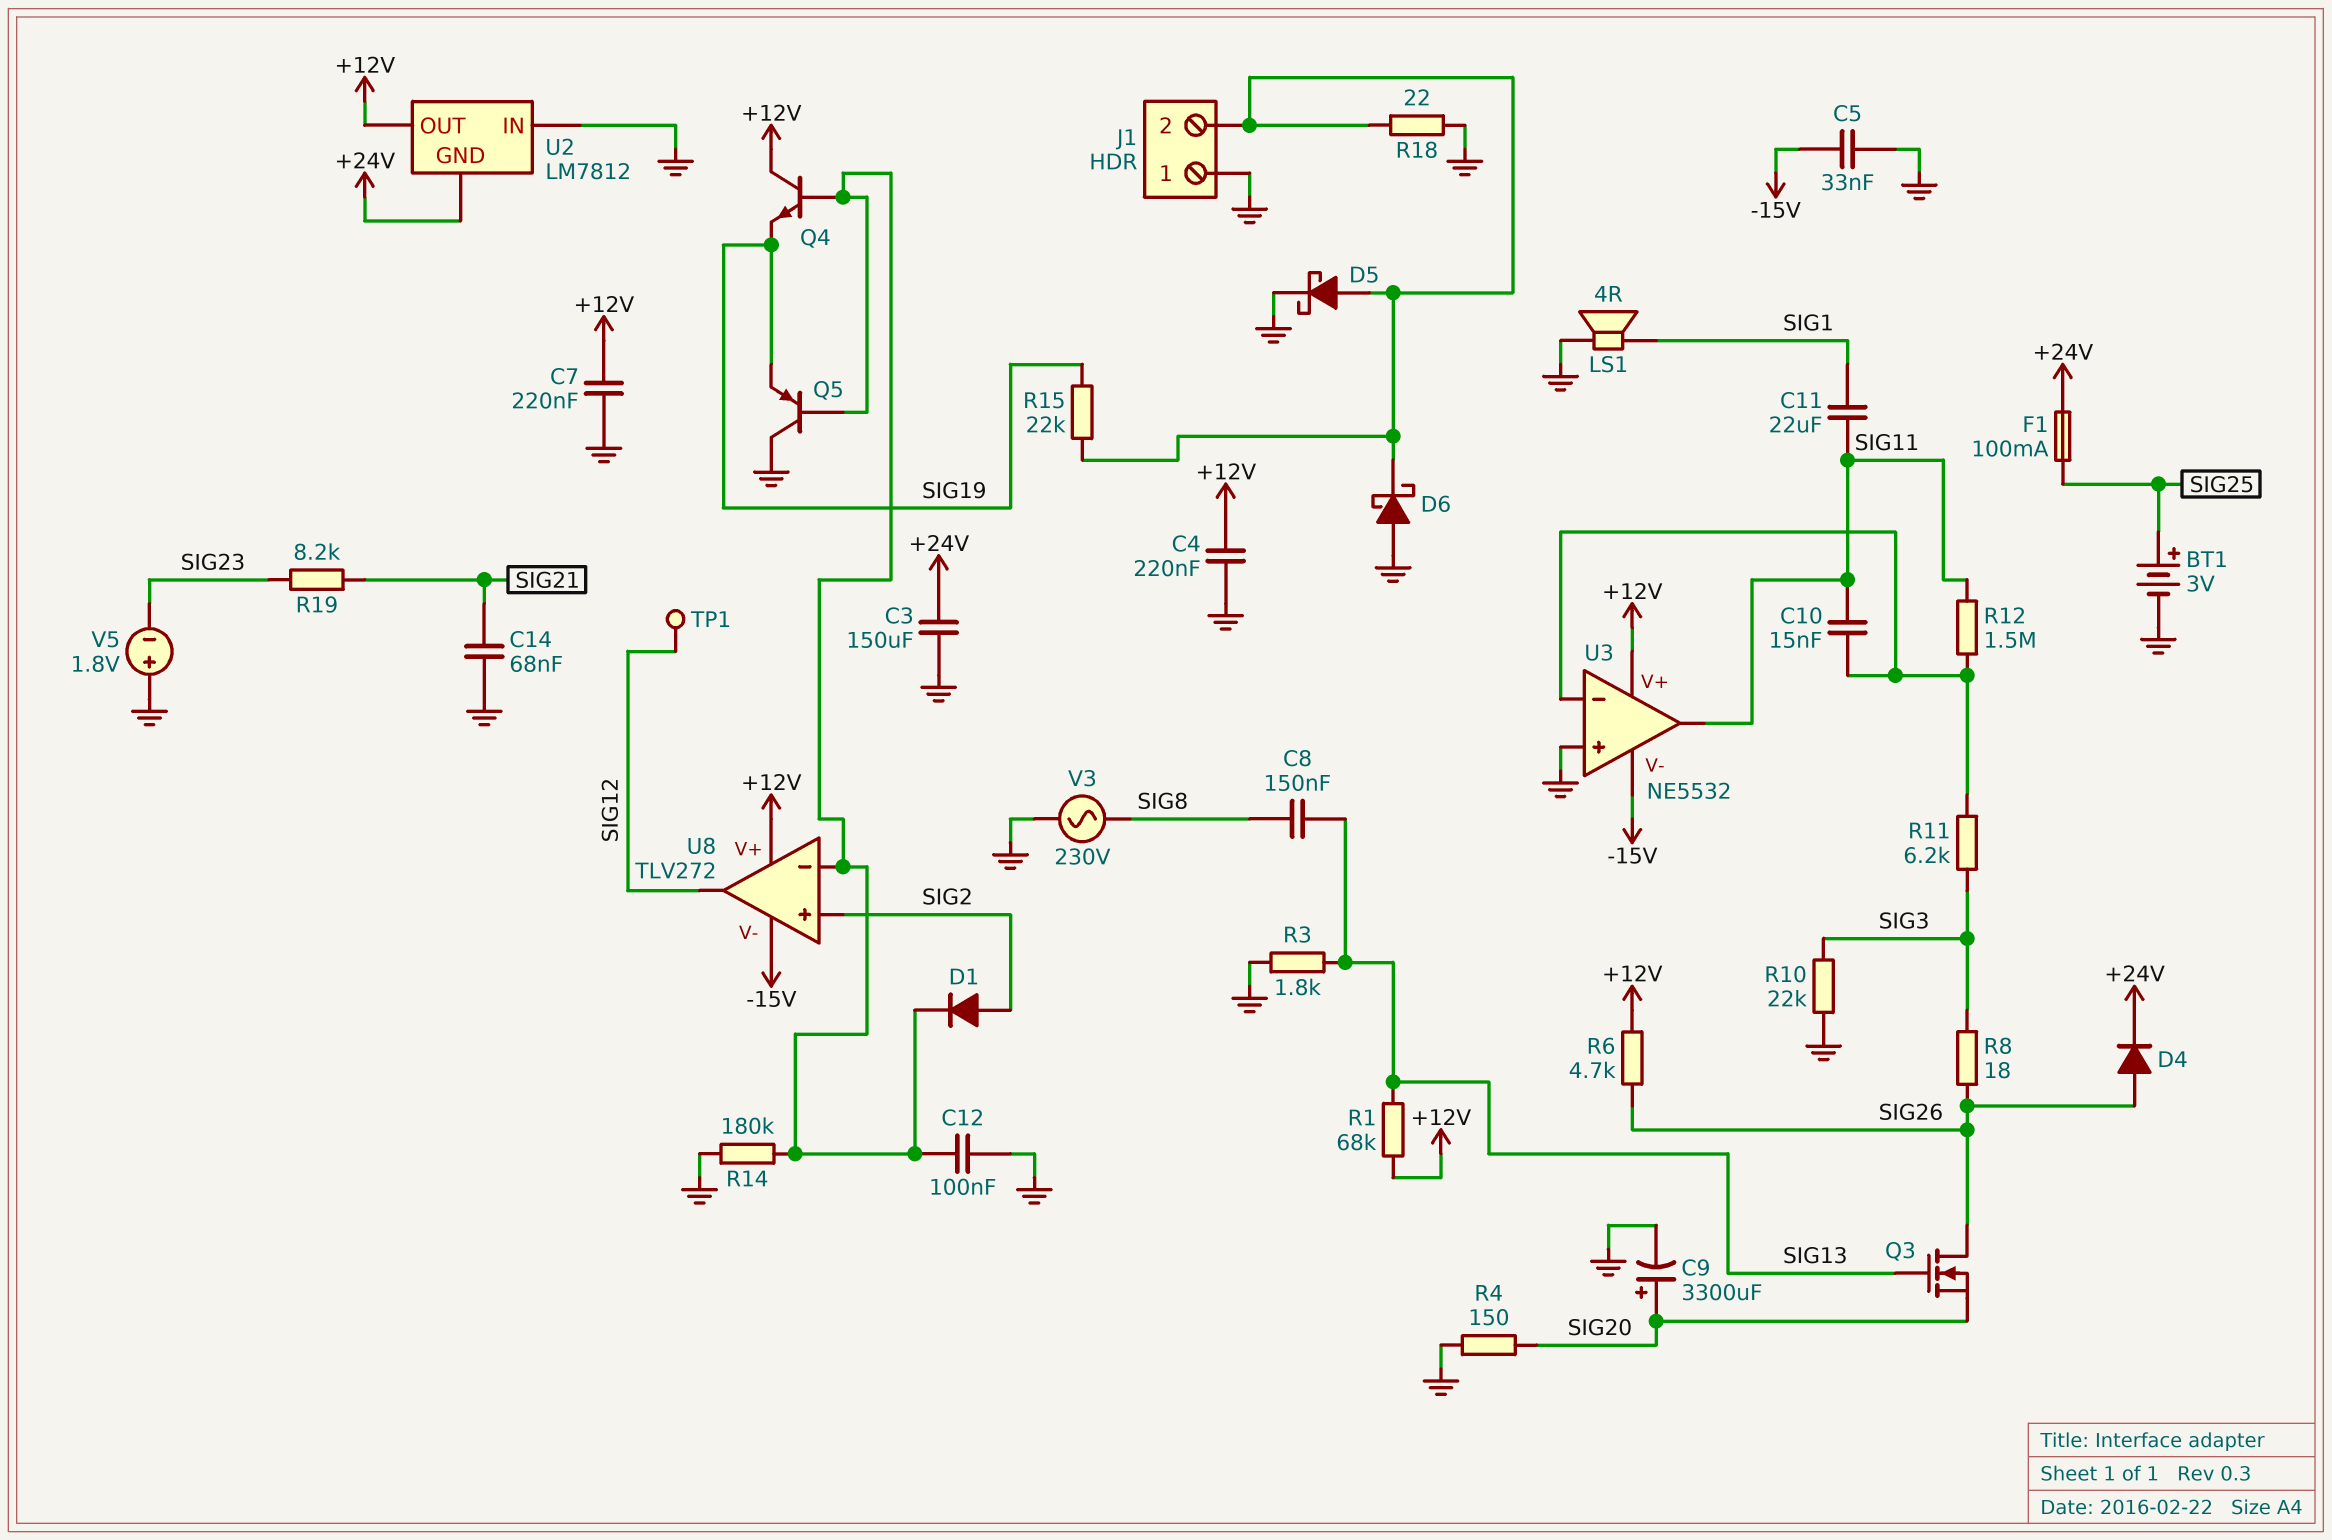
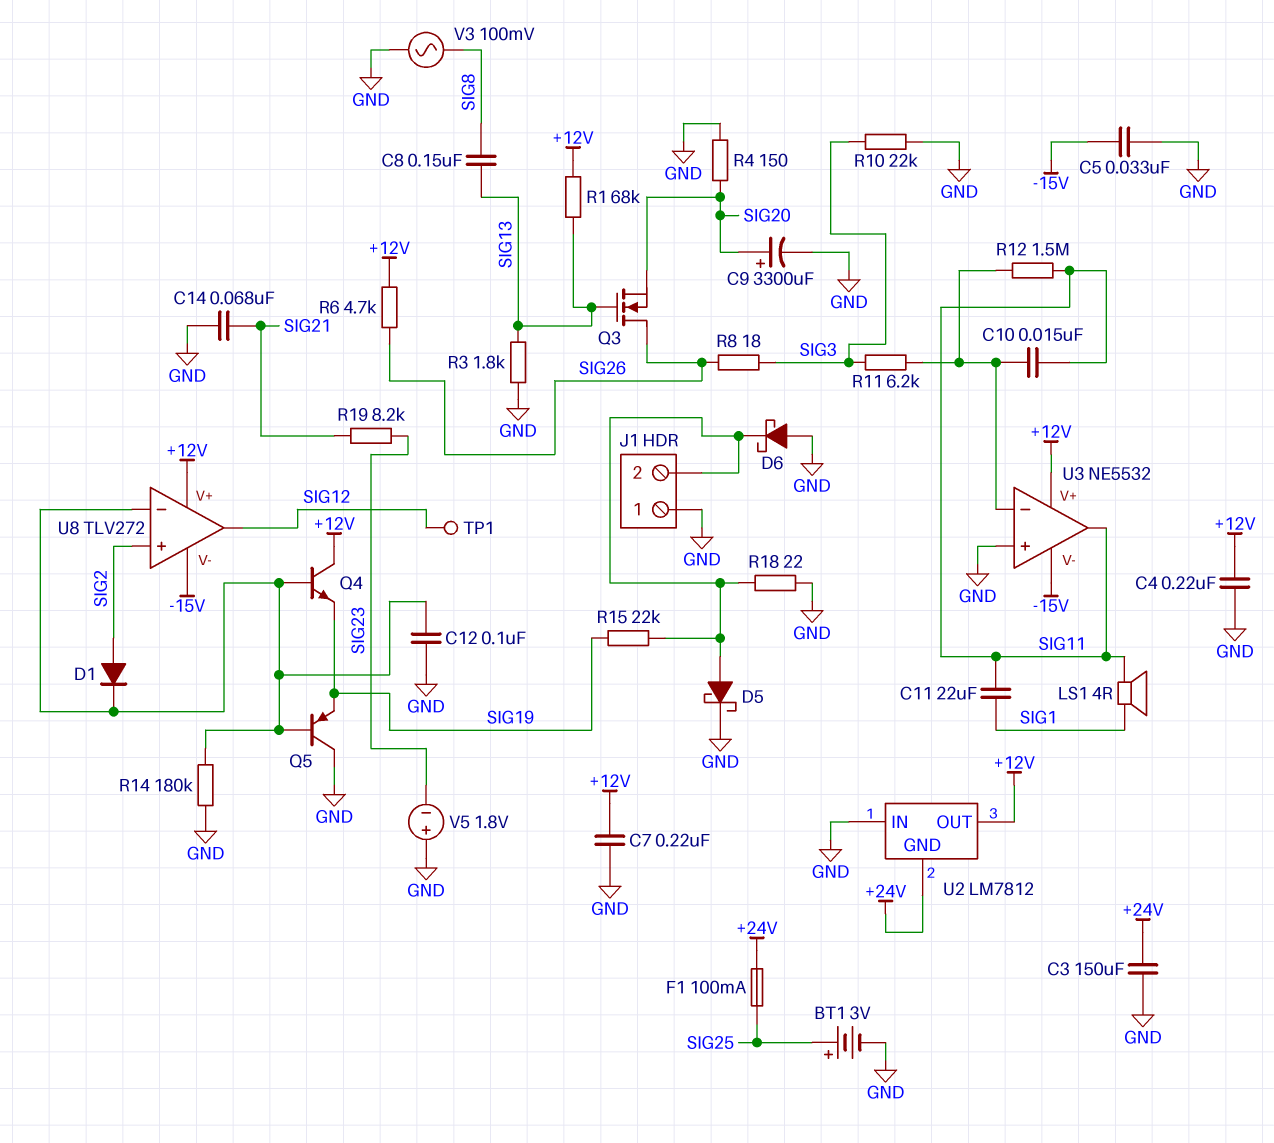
D4: diode (A SIG26, K +24V) -> none
LS1: speaker 4R (GND, SIG1) -> speaker 4R (SIG1, SIG11)
V3: AC 230V (GND, SIG8) -> AC 100mV (GND, SIG8)

